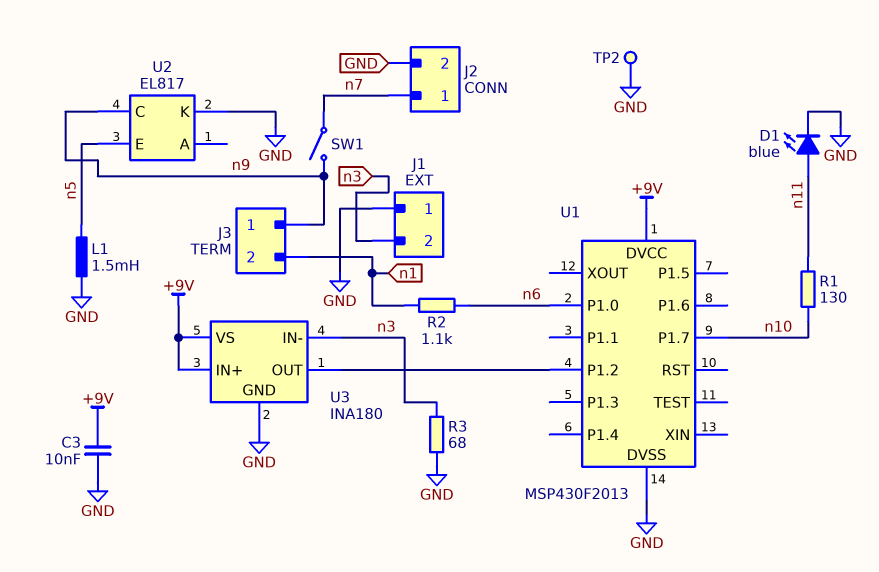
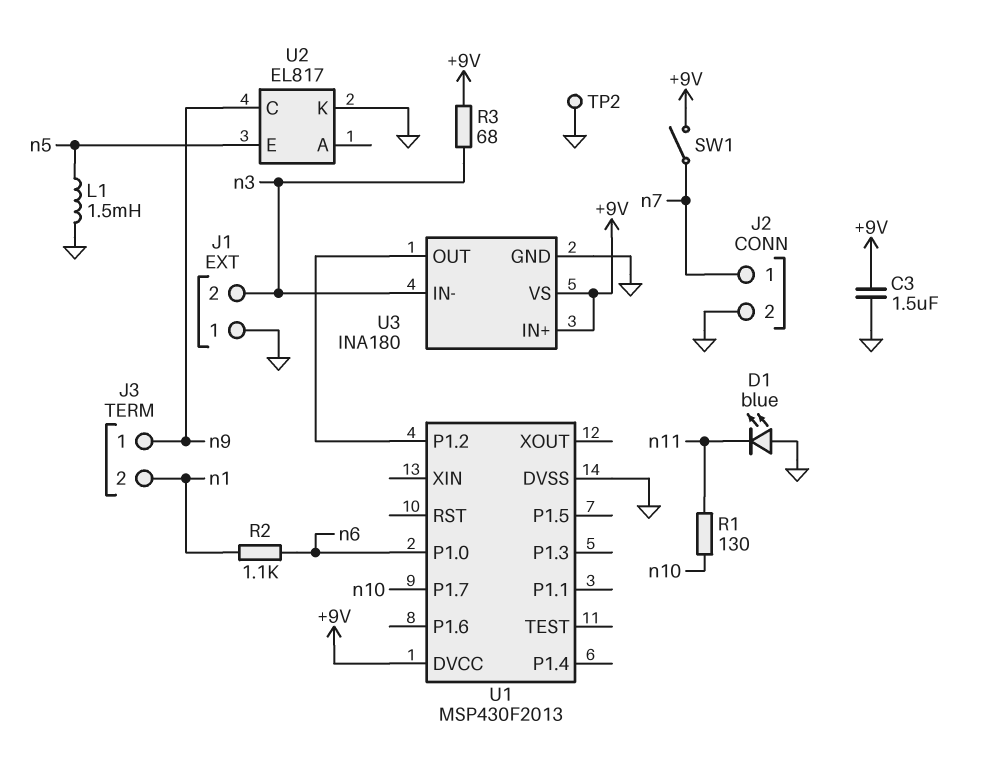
C3: 10nF (+9V, GND) -> 1.5uF (+9V, GND)
D1: LED blue (A n11, K GND) -> LED blue (A GND, K n11)
R3: 68 (GND, n3) -> 68 (+9V, n3)
SW1: switch (n7, n9) -> switch (+9V, n7)

